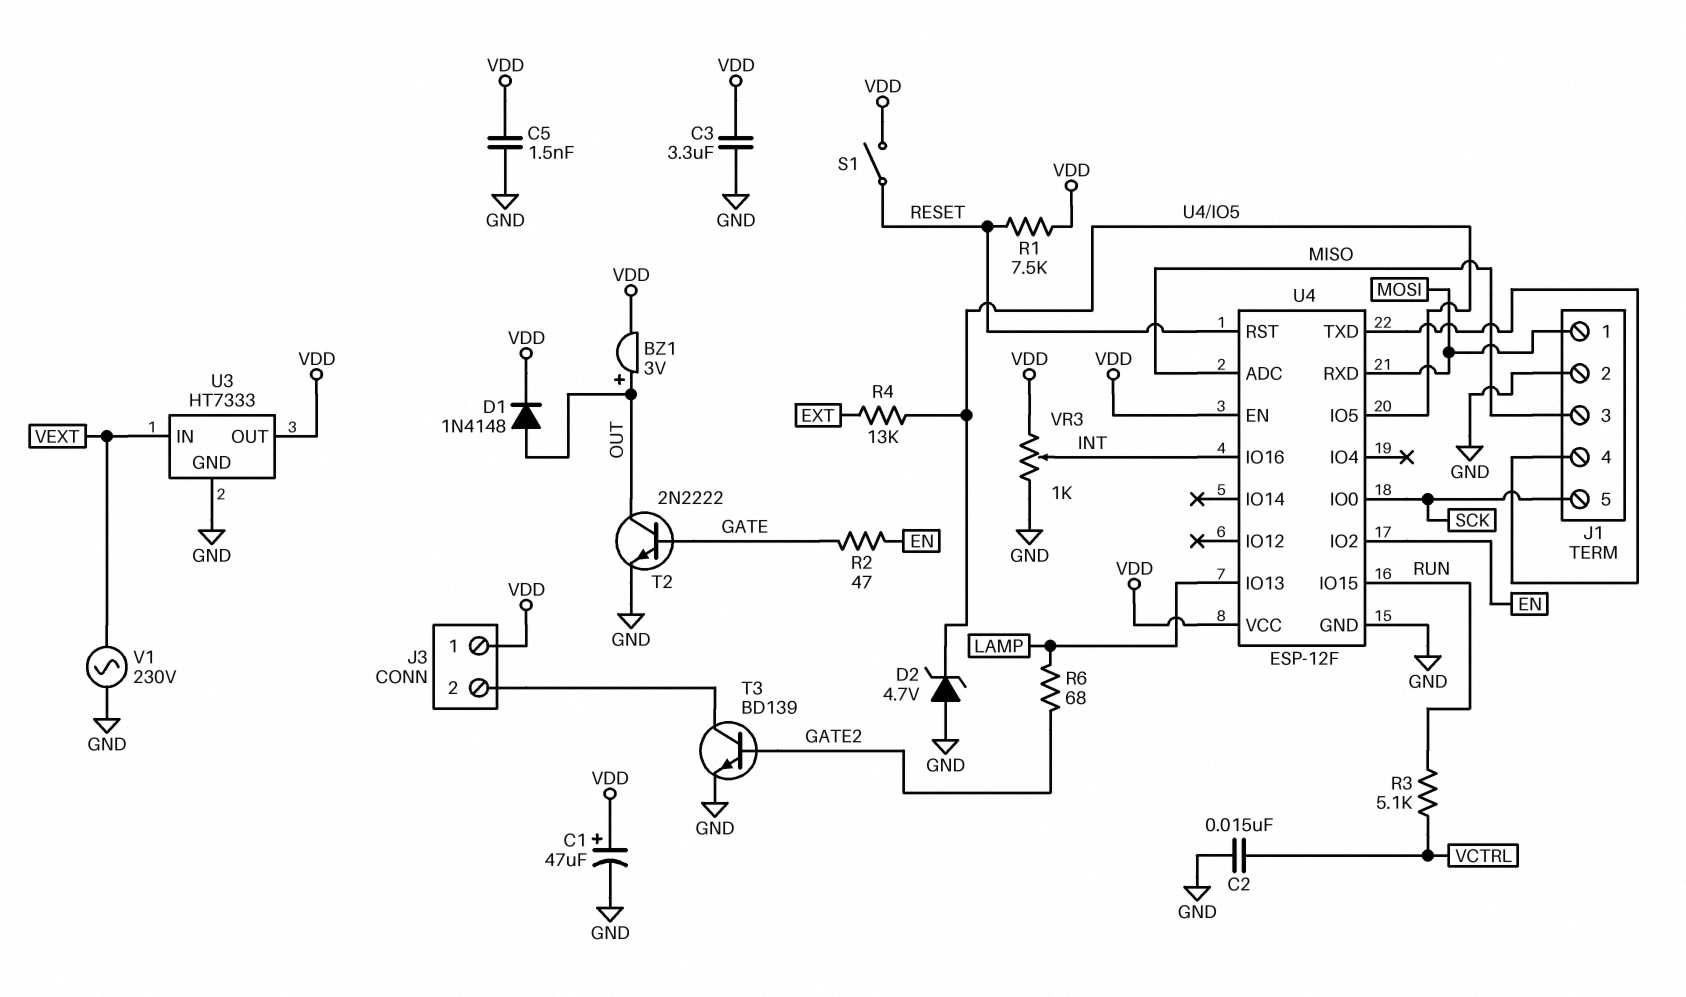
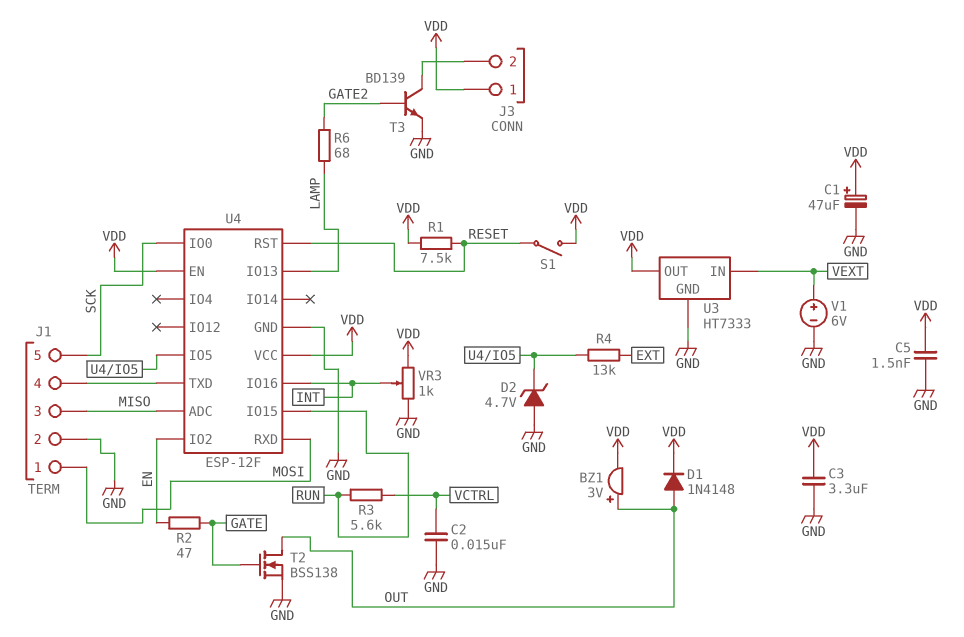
R3: 5.1k (RUN, VCTRL) -> 5.6k (RUN, VCTRL)
T2: NPN 2N2222 (B GATE, C OUT, E GND) -> NMOS BSS138 (G GATE, D OUT, S GND)
V1: AC 230V (GND, VEXT) -> 6V (plus VEXT, minus GND)

